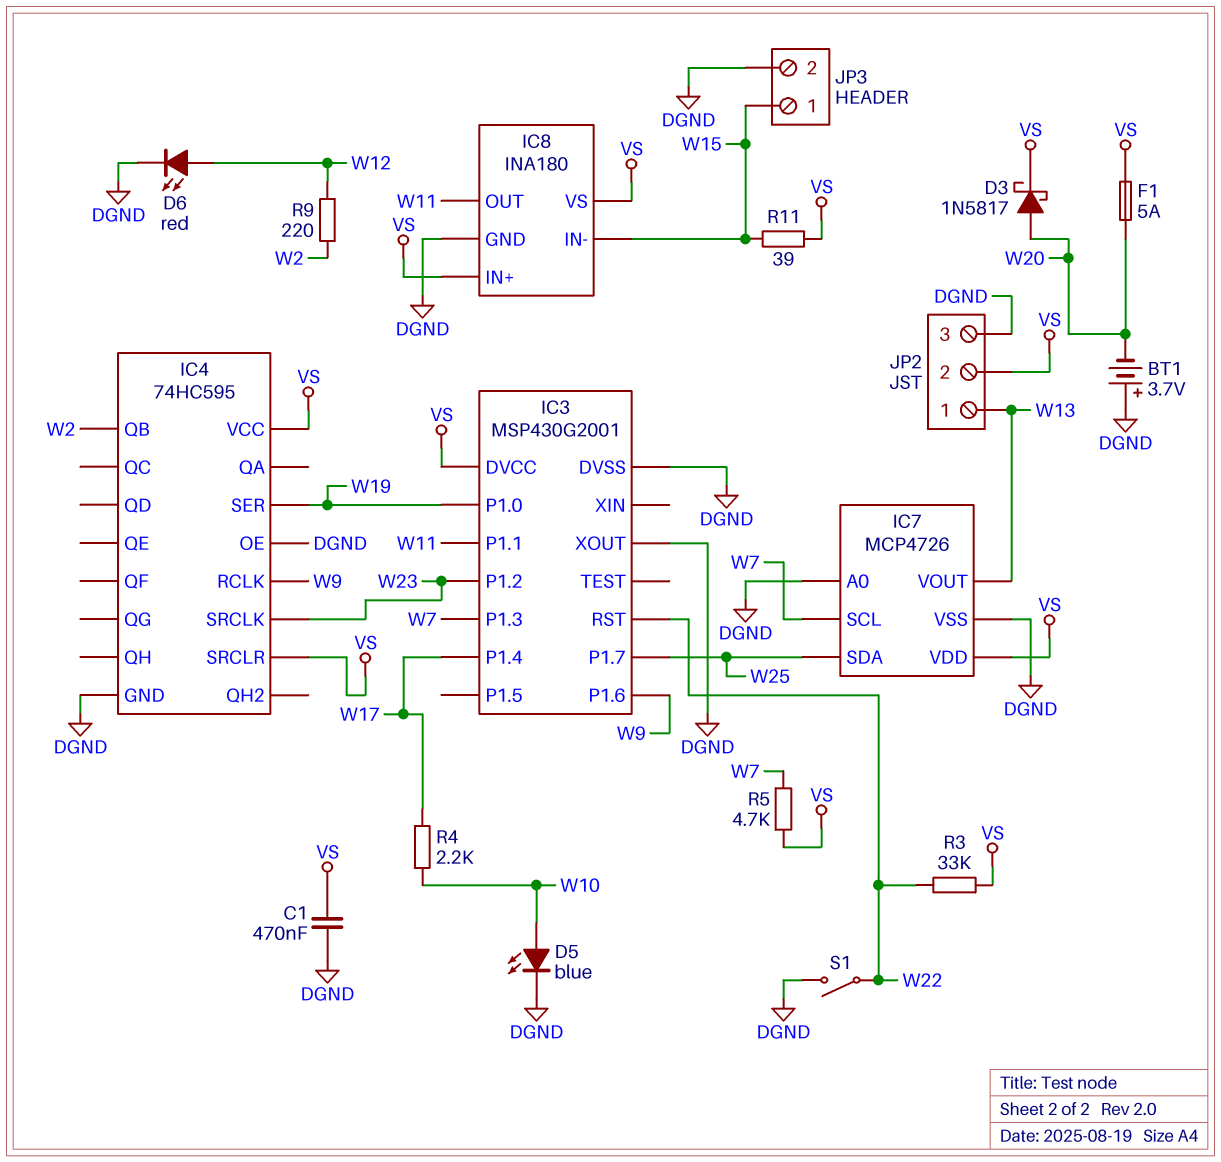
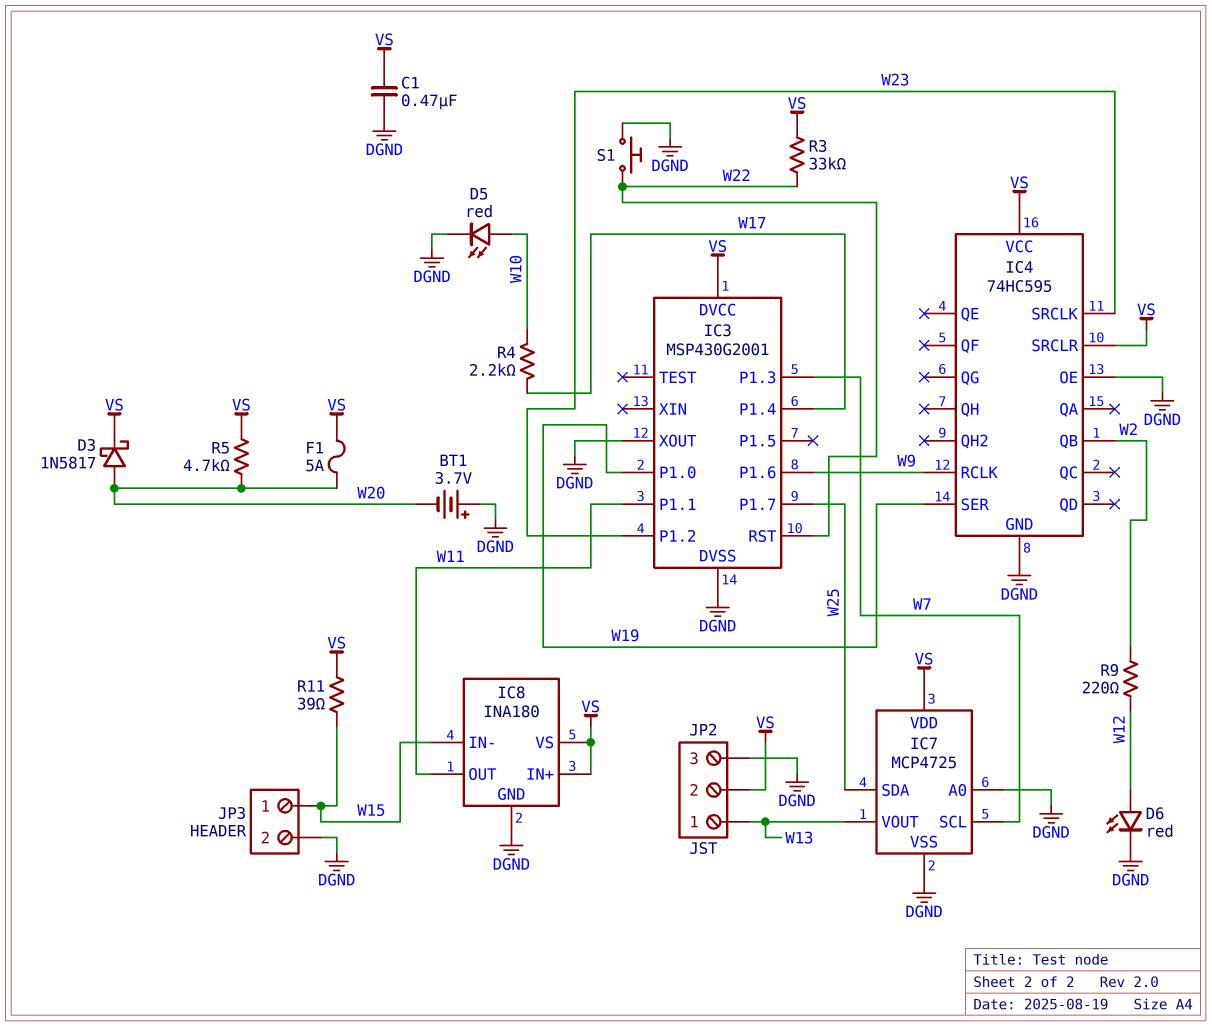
D5: LED blue (A W10, K DGND) -> LED red (A W10, K DGND)
IC7: MCP4726 -> MCP4725
R5: 4.7k (VS, W7) -> 4.7k (VS, W20)
S1: switch (DGND, W22) -> button (DGND, W22)

